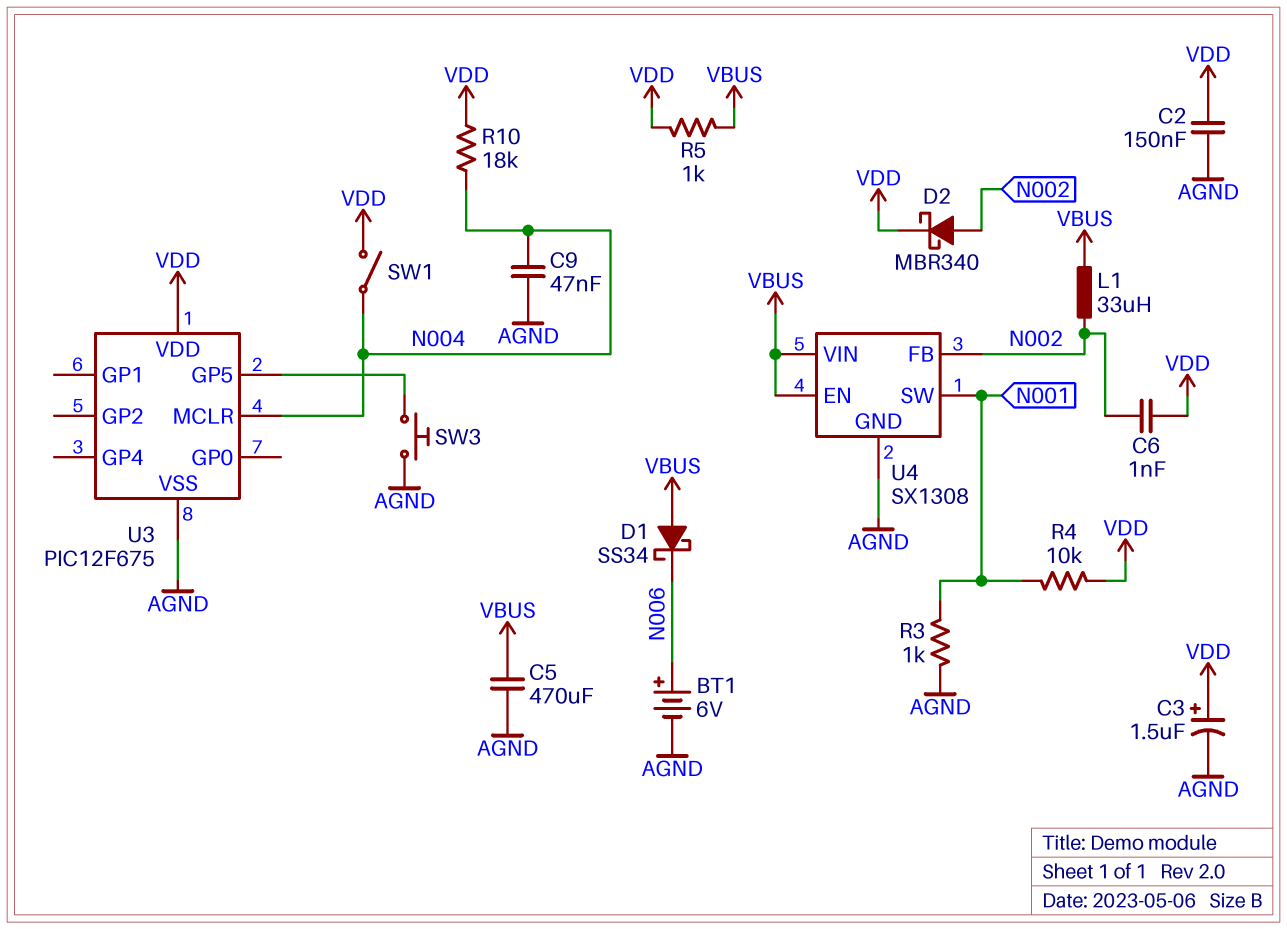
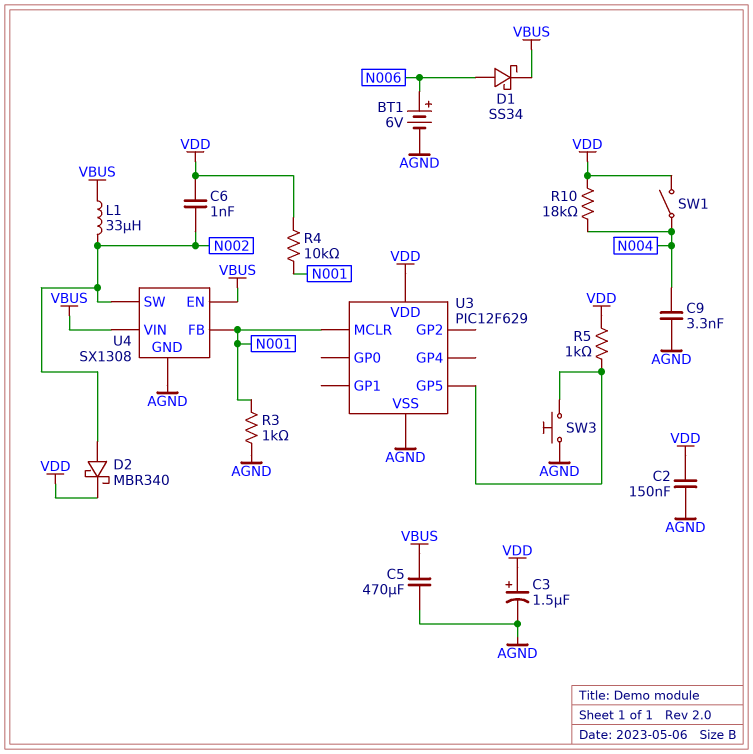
C9: 47nF (AGND, N004) -> 3.3nF (AGND, N004)
D1: schottky SS34 (A VBUS, K N006) -> schottky SS34 (A N006, K VBUS)
R5: 1k (VBUS, VDD) -> 1k (U3/GP5, VDD)
U3: PIC12F675 -> PIC12F629
U3 pin MCLR: N004 -> N001
U4 pin FB: N002 -> N001
U4 pin SW: N001 -> N002

